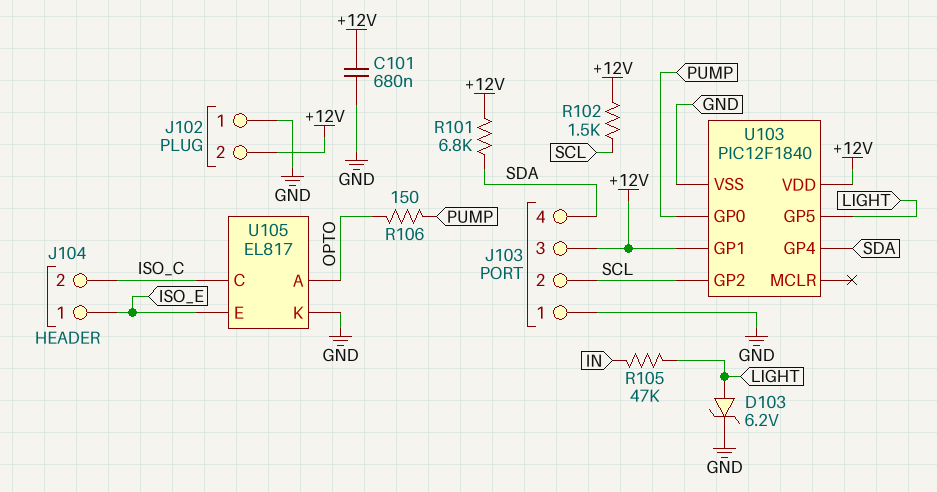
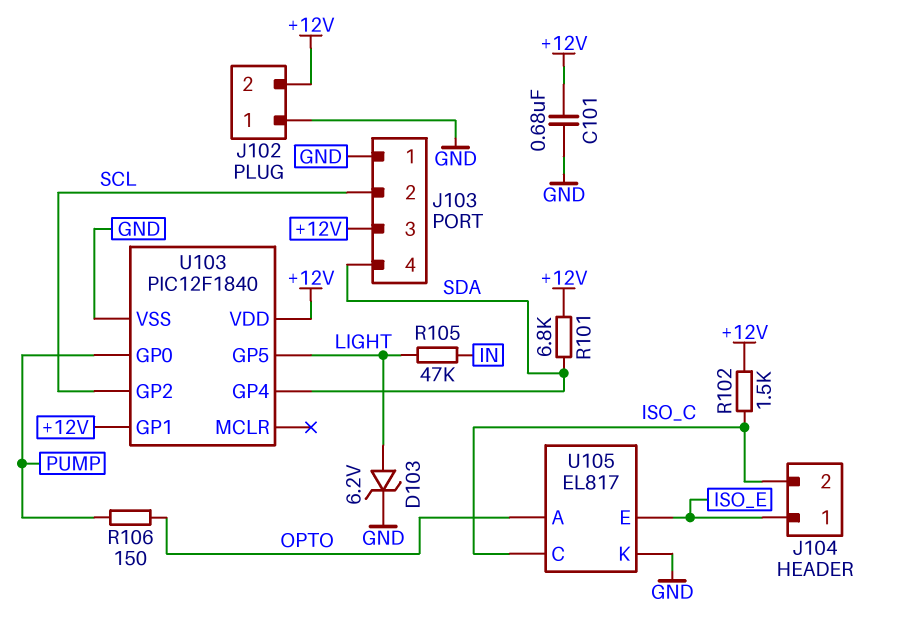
R102: 1.5k (+12V, SCL) -> 1.5k (+12V, ISO_C)

